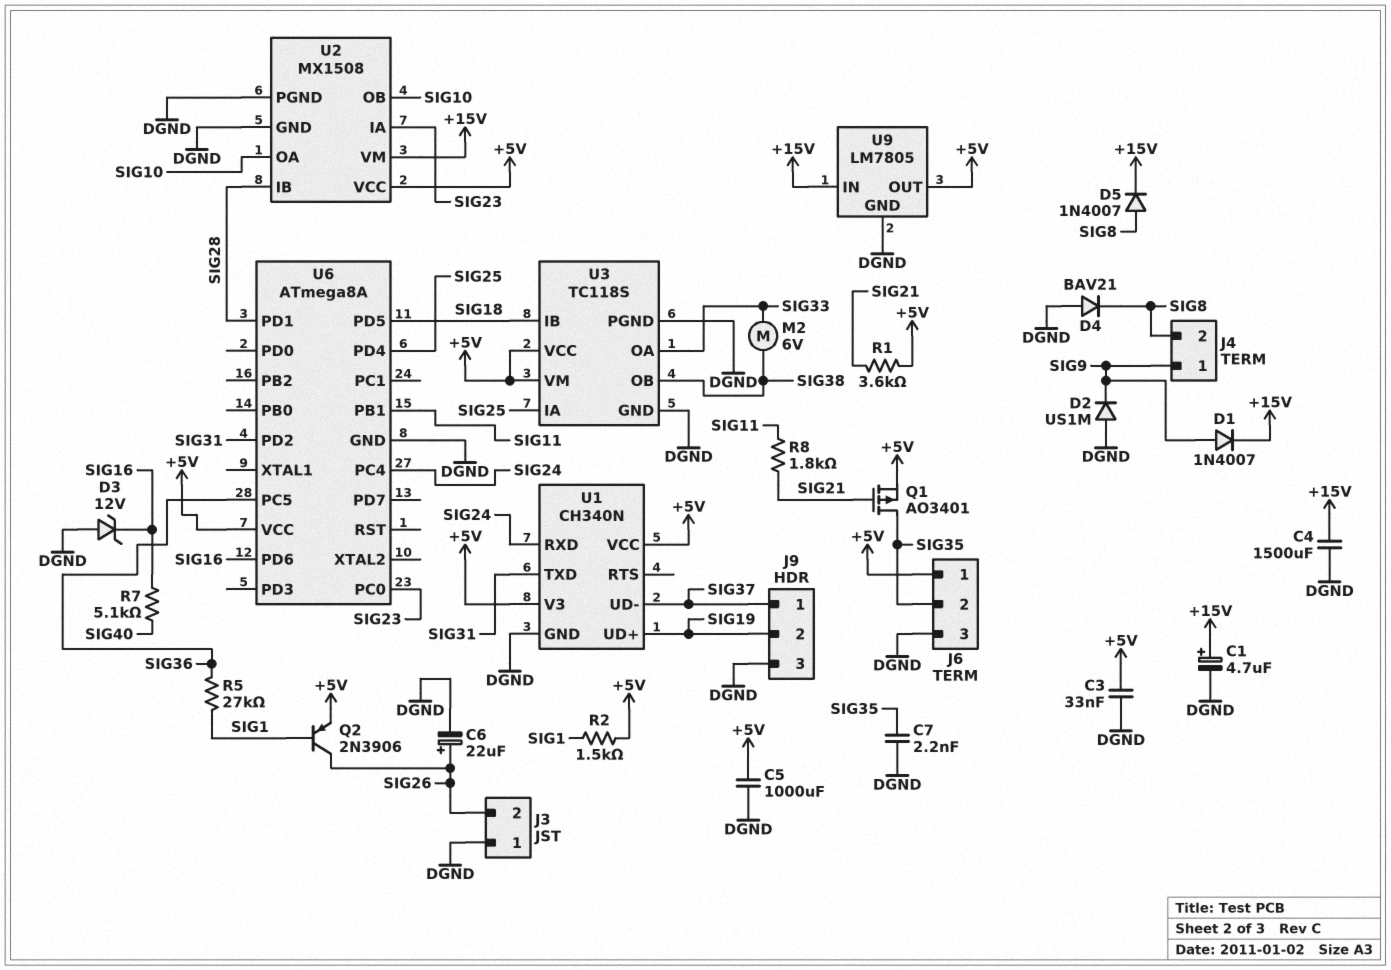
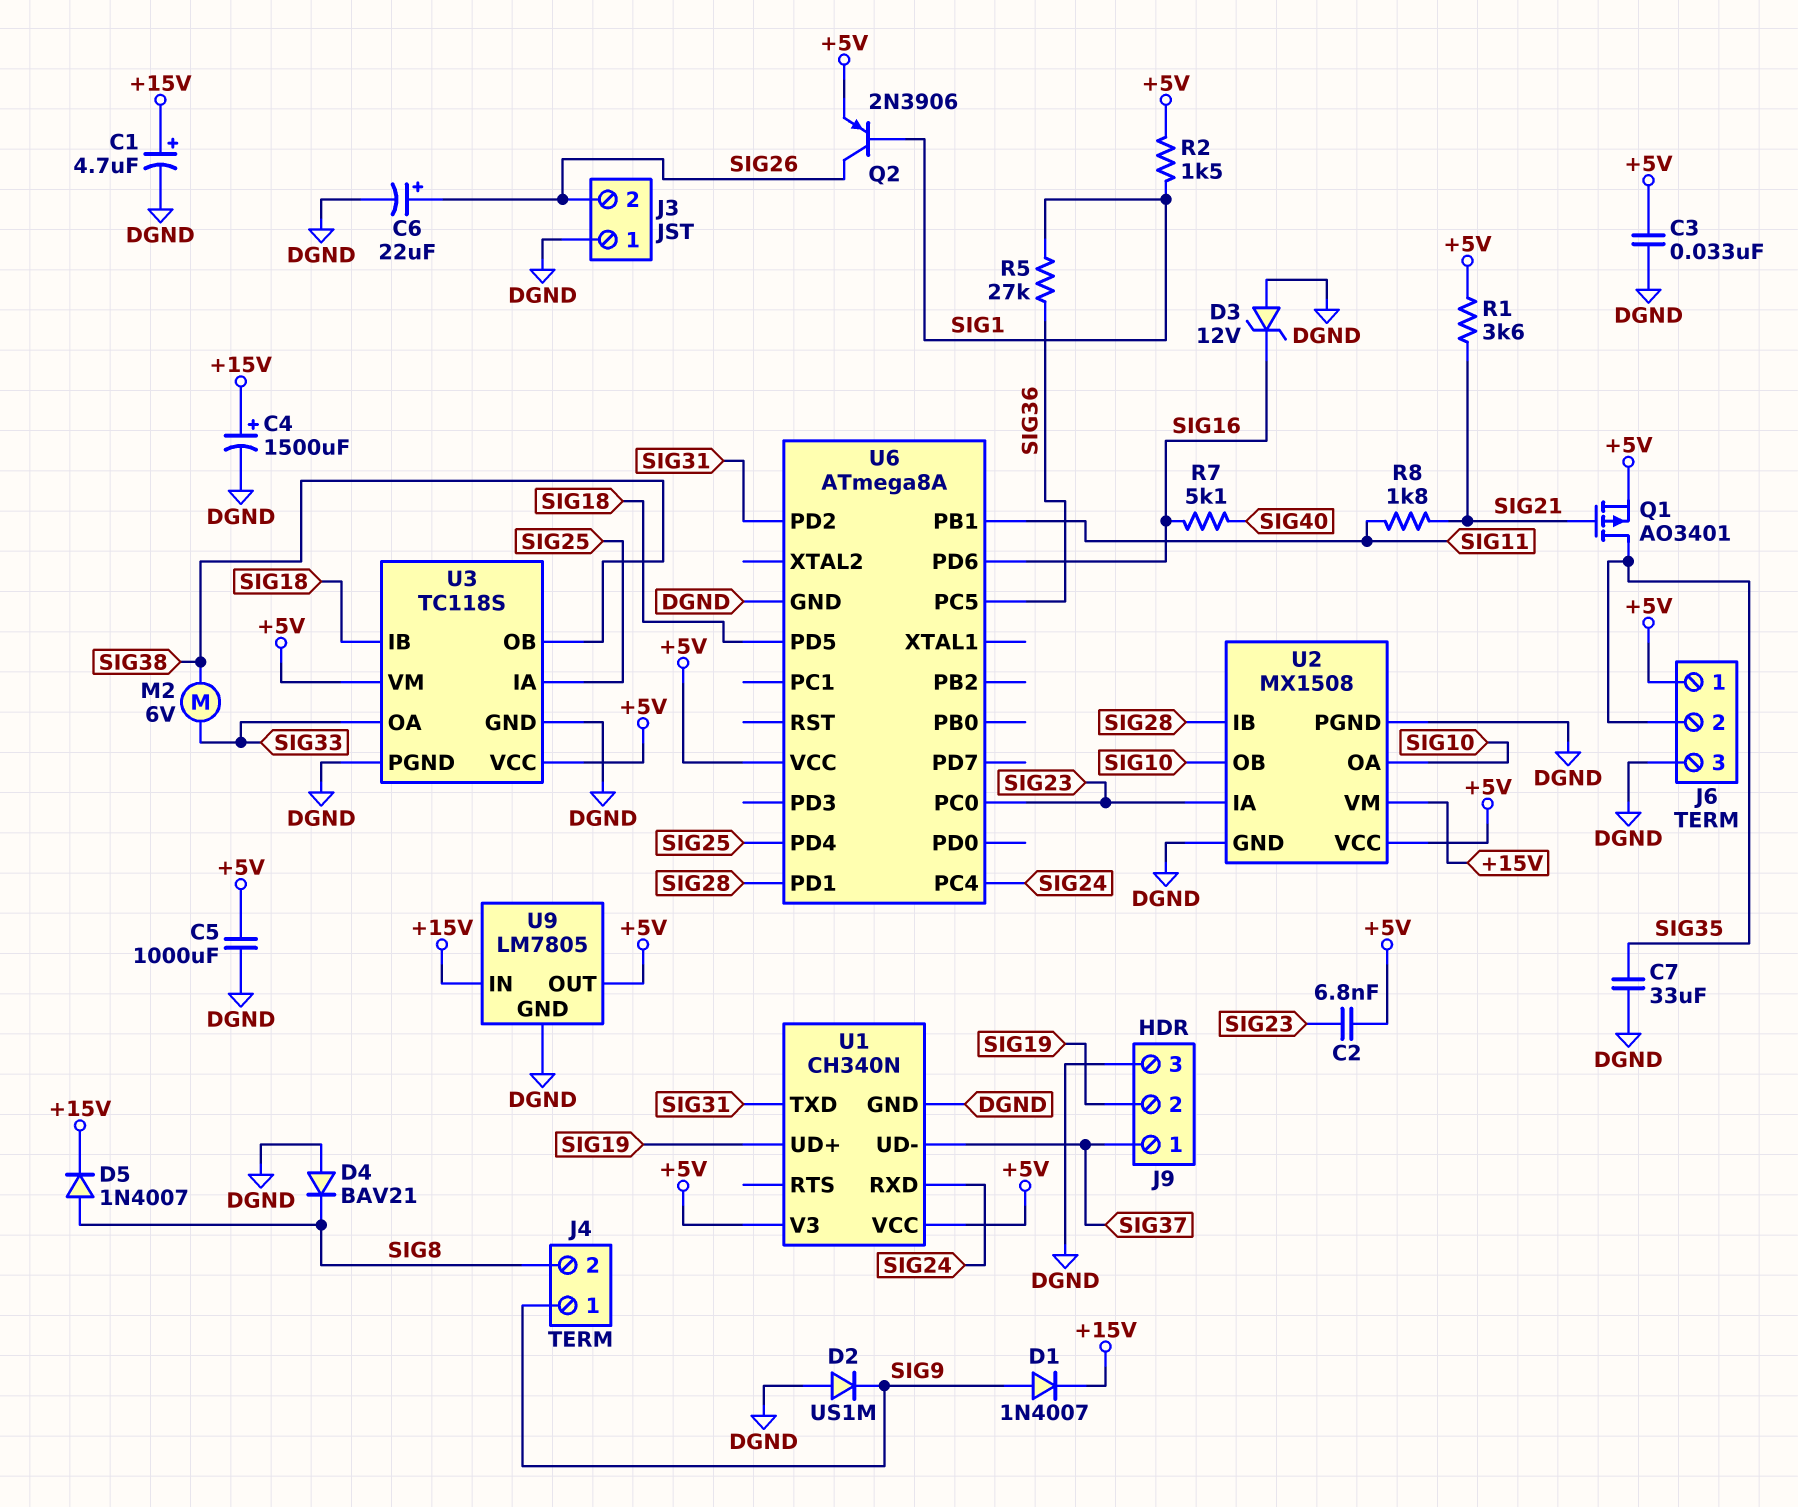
C2: none -> 6.8nF (+5V, SIG23)
C4: 1500uF (+15V, DGND) -> 1500uF (plus +15V, minus DGND)
C7: 2.2nF (DGND, SIG35) -> 33uF (DGND, SIG35)

